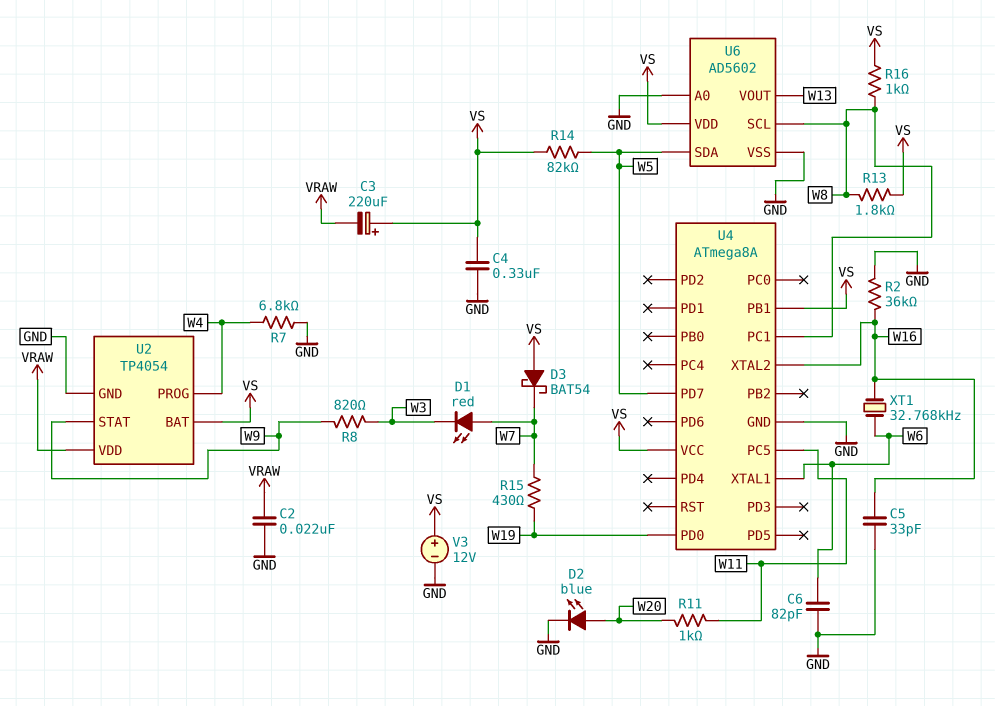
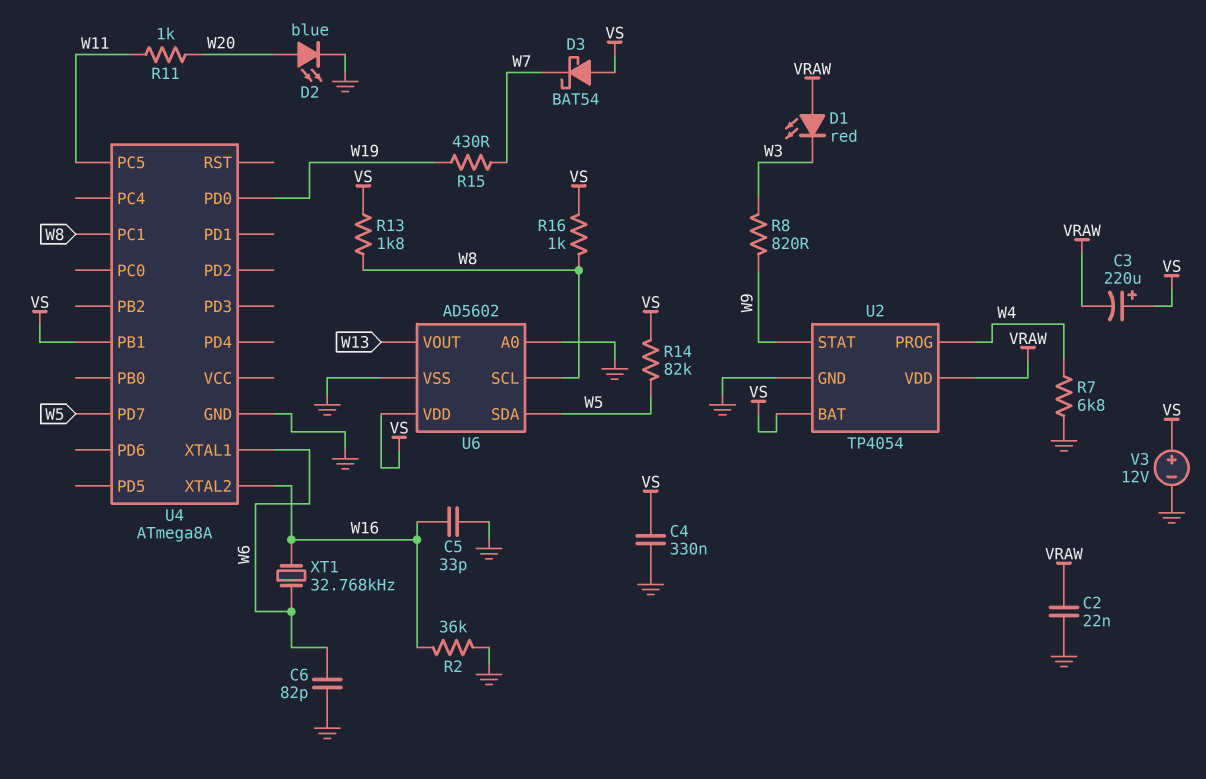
D1: LED red (A W7, K W3) -> LED red (A VRAW, K W3)
U4 pin VCC: VS -> none

